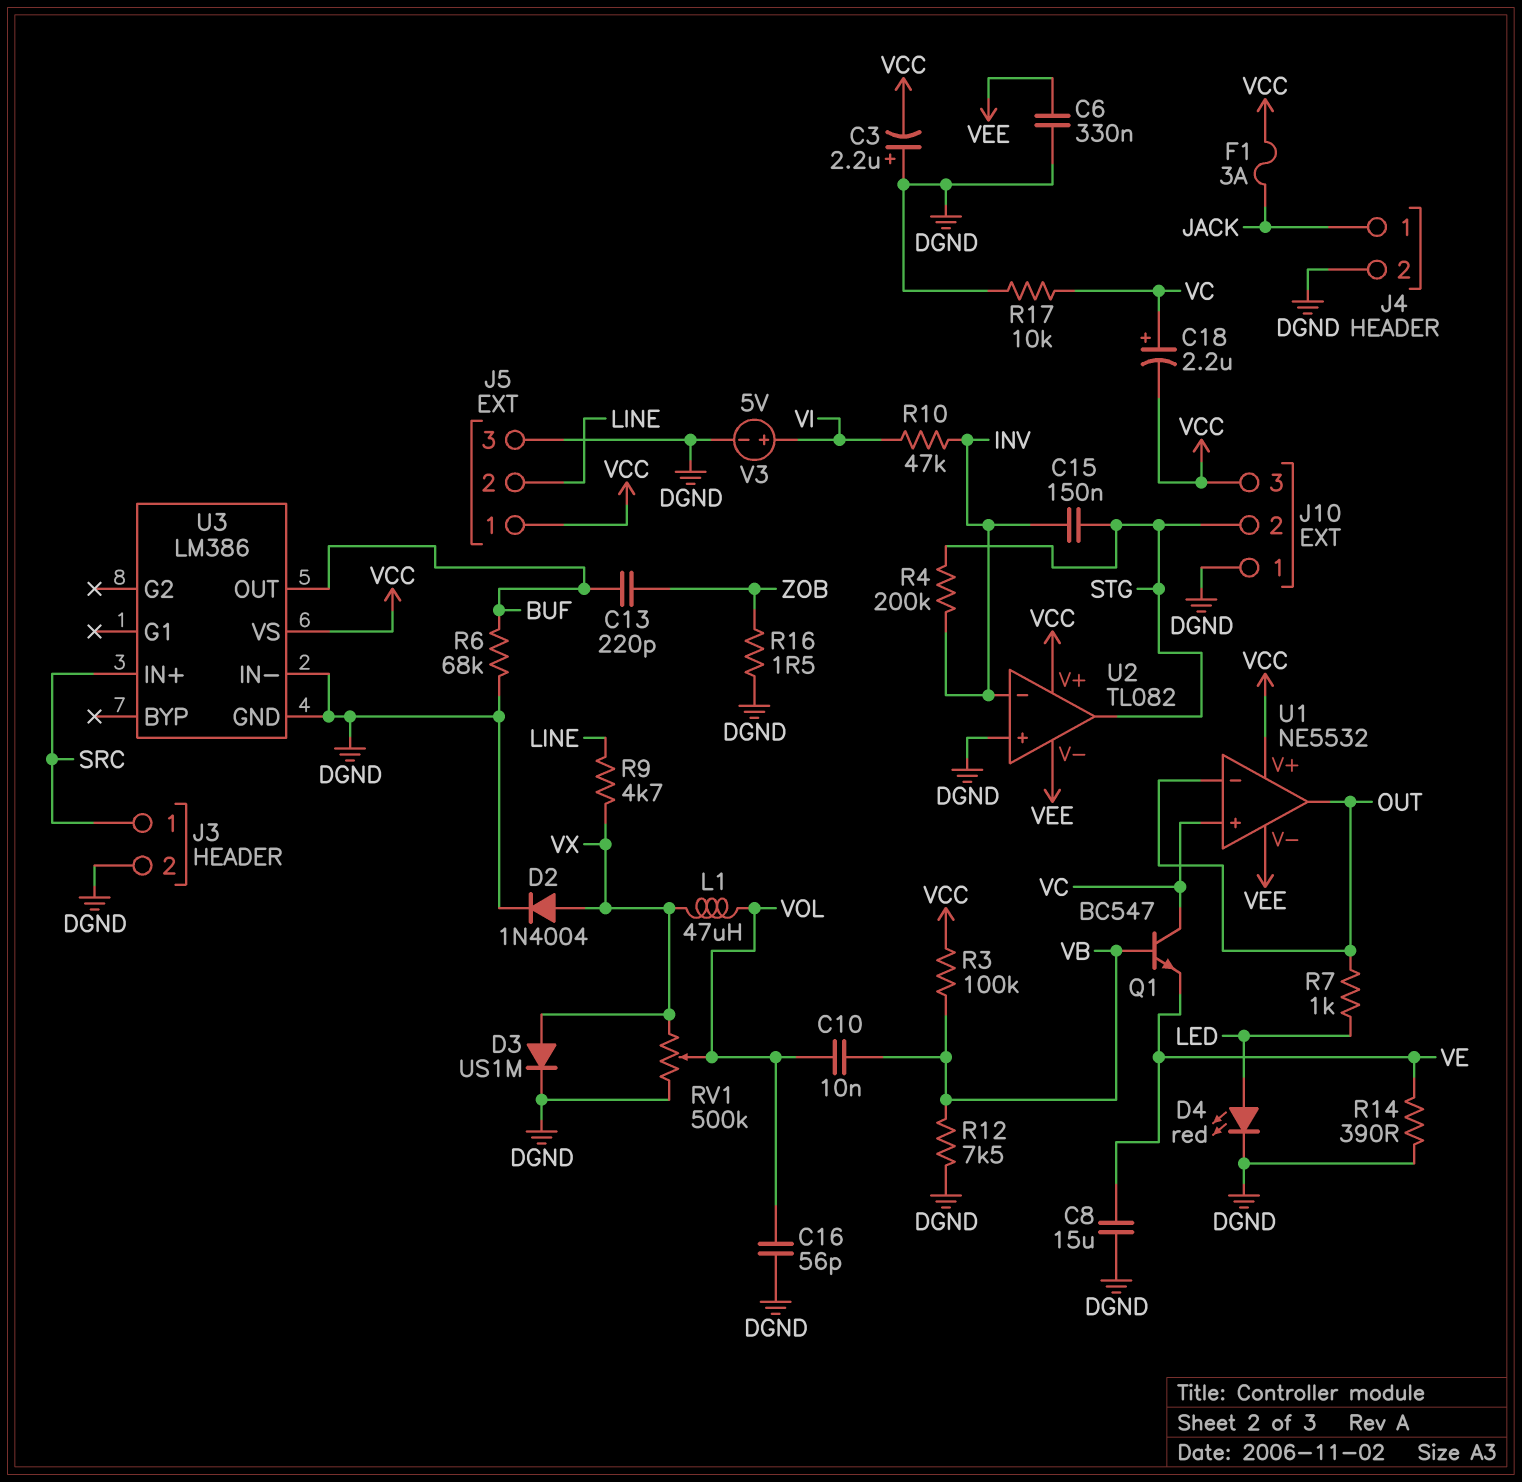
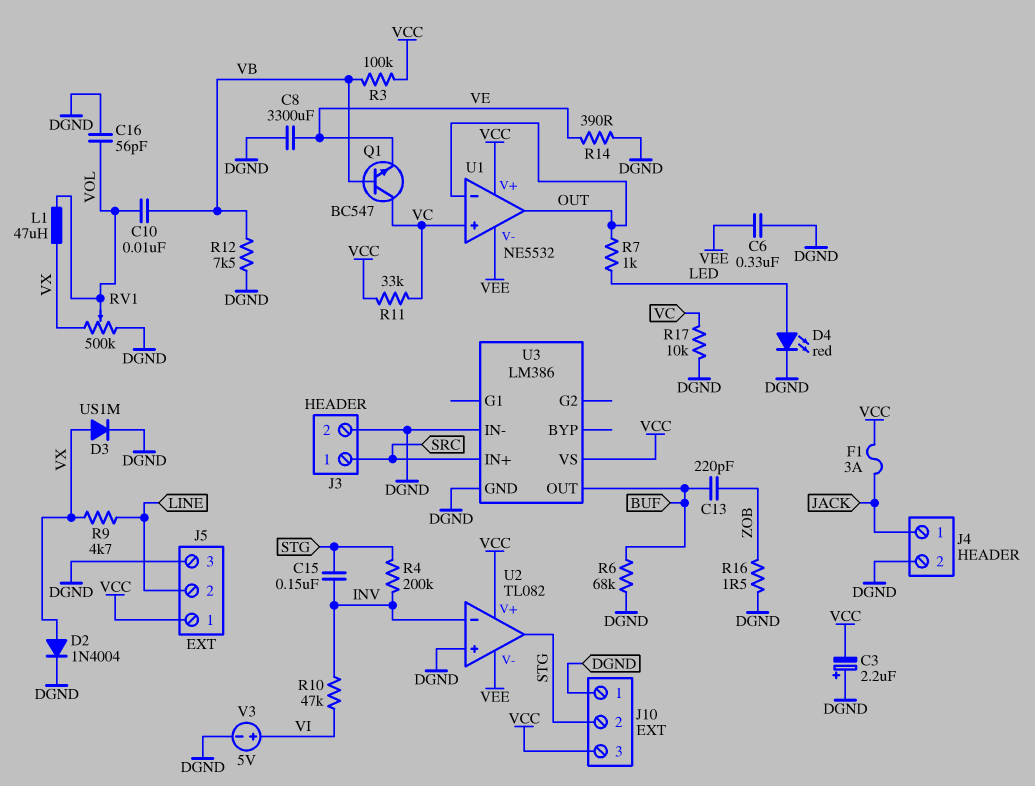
C8: 15uF (DGND, VE) -> 3300uF (DGND, VE)
C18: 2.2uF (plus VC, minus VCC) -> none
R11: none -> 33k (VC, VCC)

